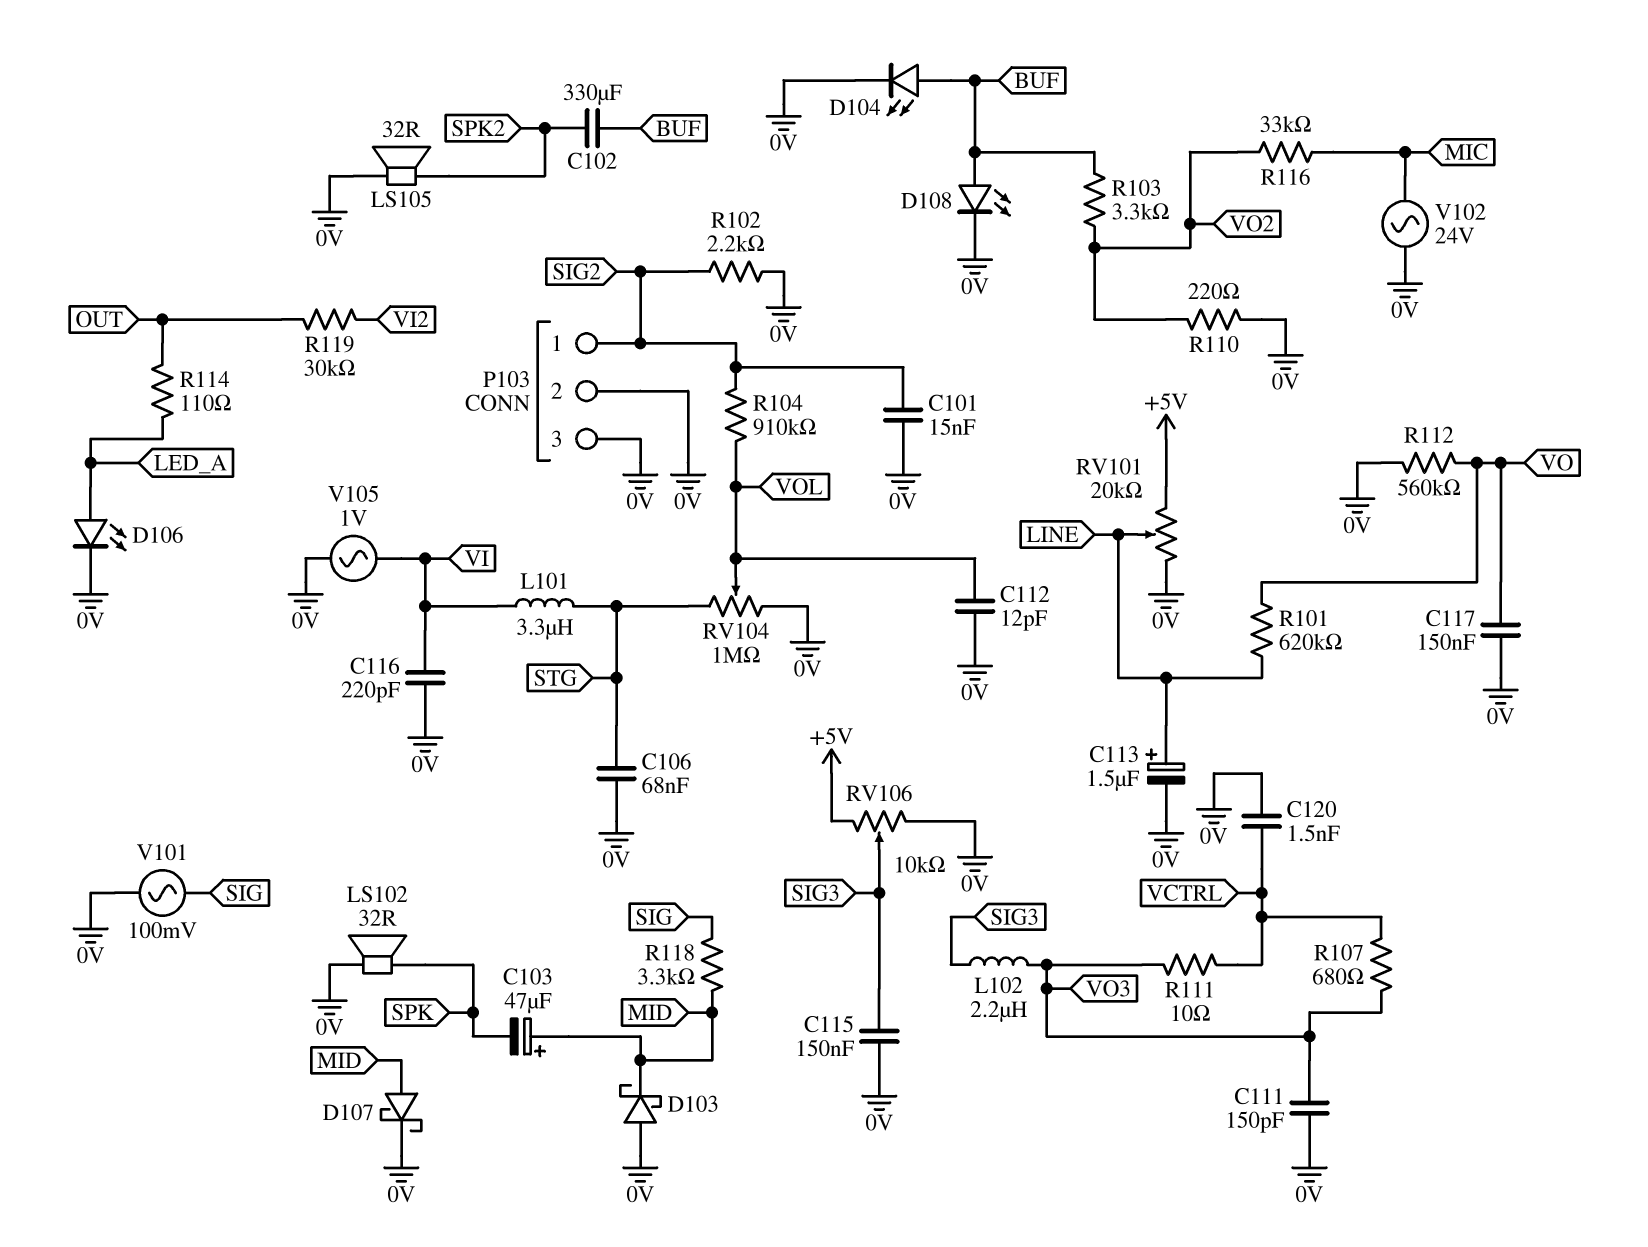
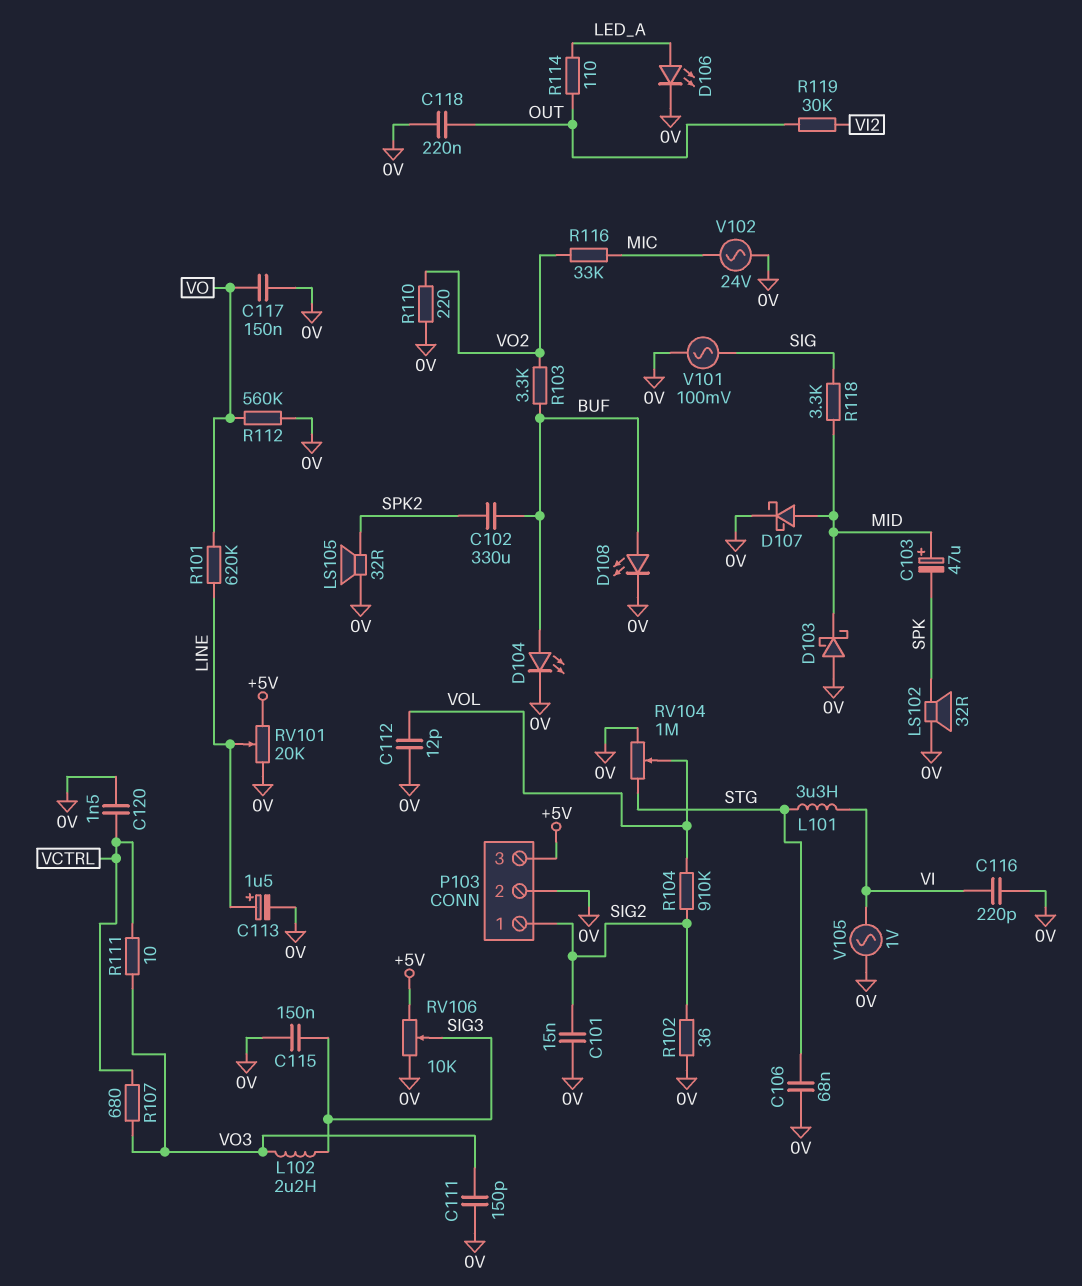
C118: none -> 220nF (0V, OUT)
P103 pin 3: 0V -> +5V
R102: 2.2k (0V, SIG2) -> 36 (0V, SIG2)

